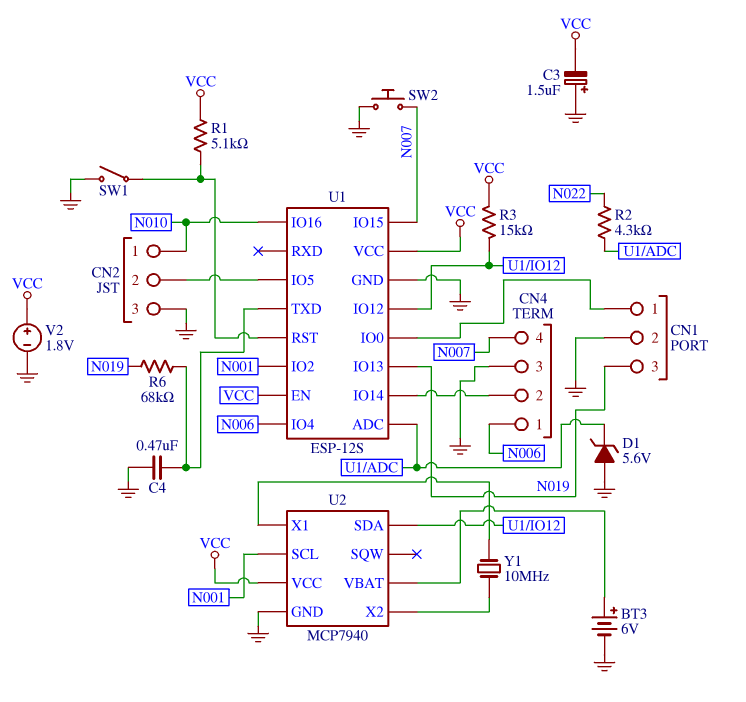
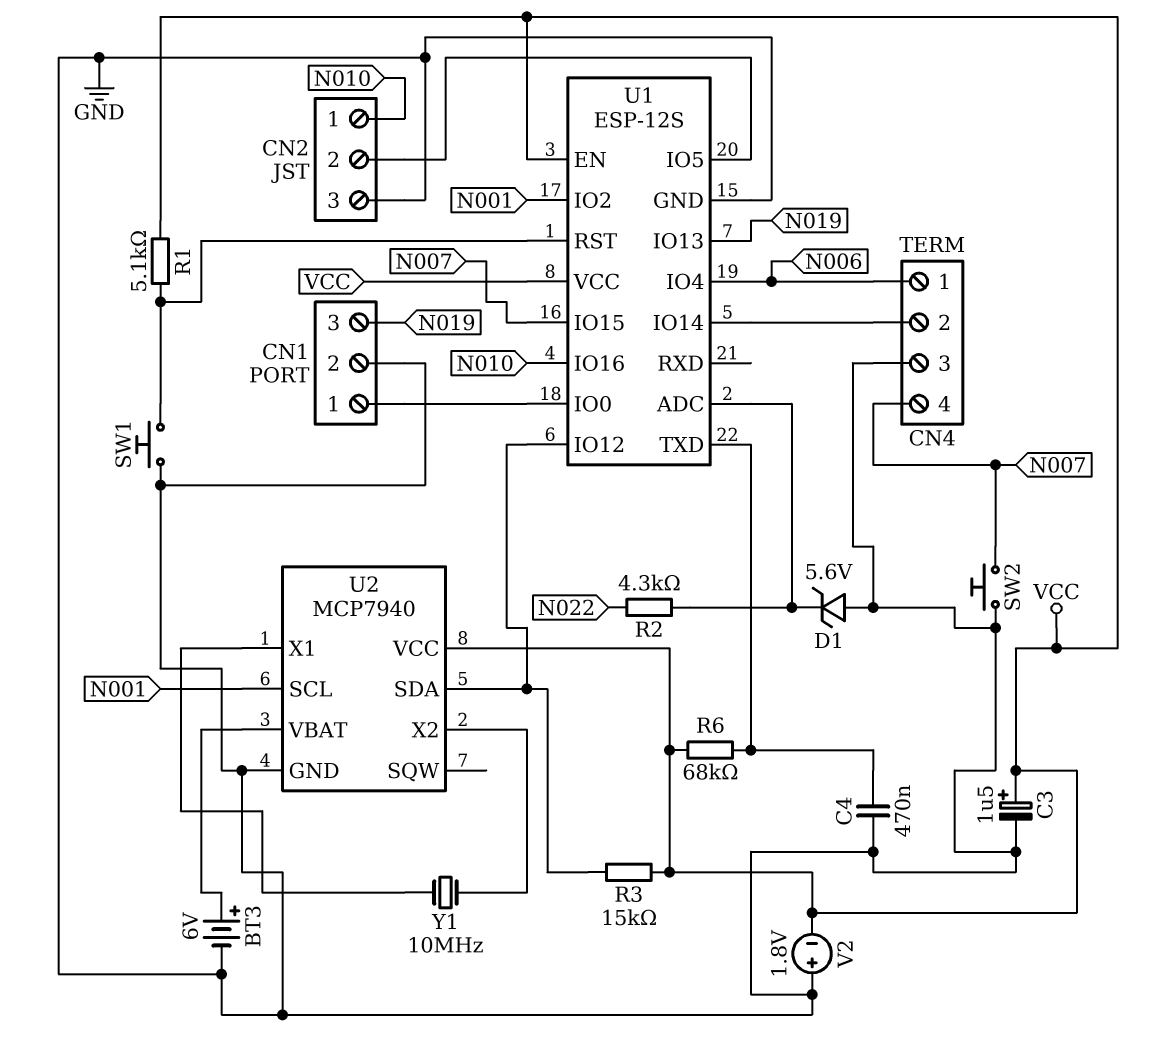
C3: 1.5uF (plus GND, minus VCC) -> 1.5uF (plus VCC, minus GND)
R6: 68k (N019, U1/TXD) -> 68k (U1/TXD, VCC)
SW1: switch (GND, U1/RST) -> button (GND, U1/RST)
V2: 1.8V (plus VCC, minus GND) -> 1.8V (plus GND, minus VCC)

